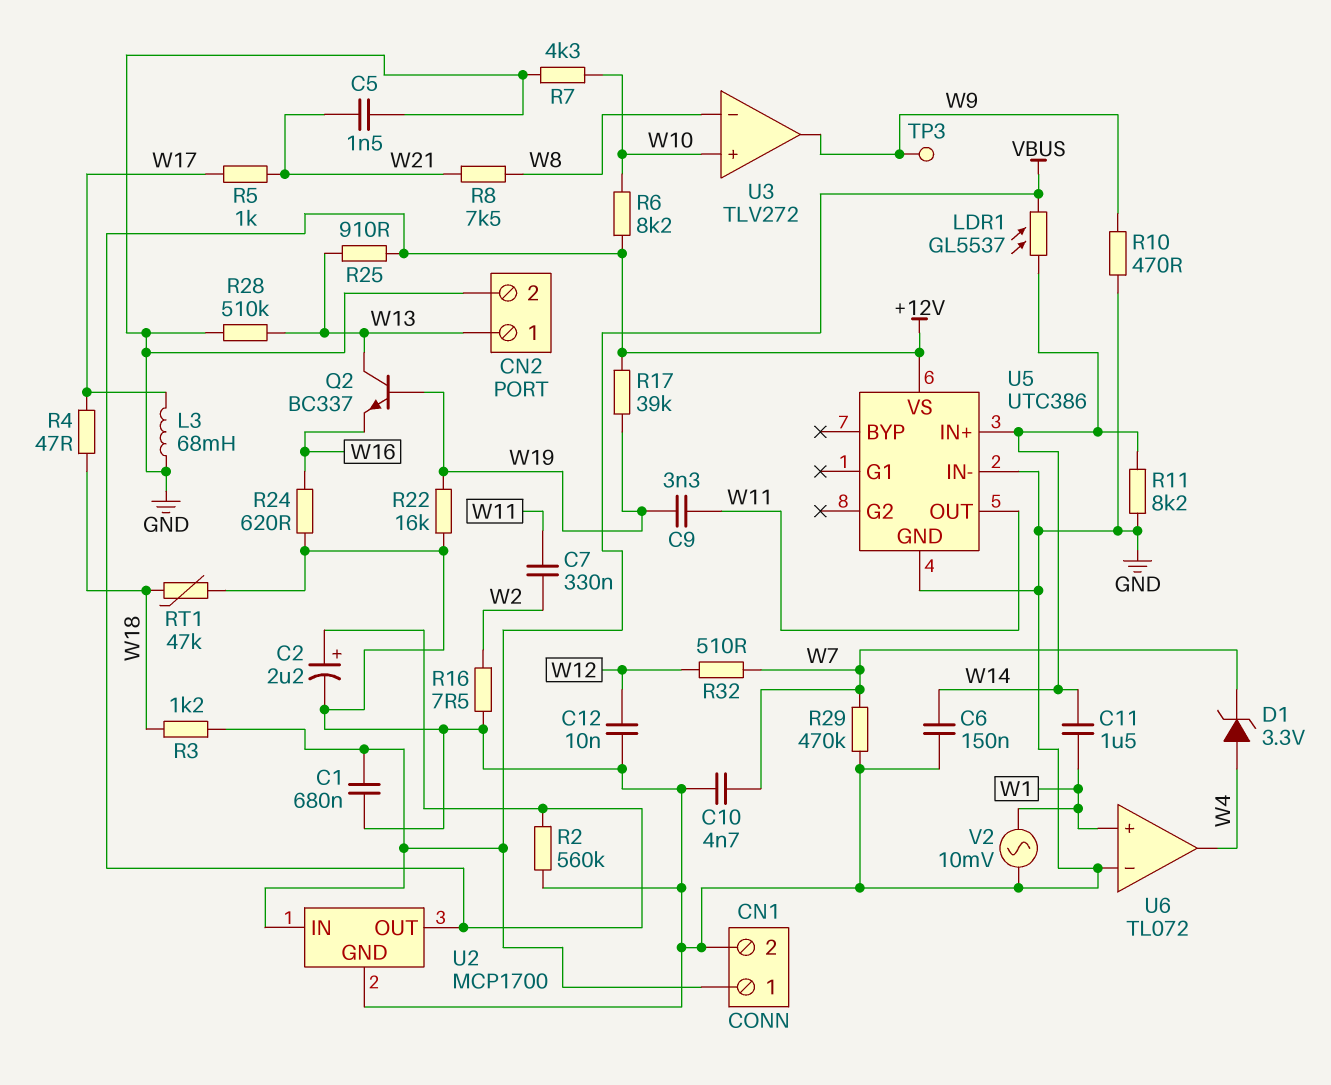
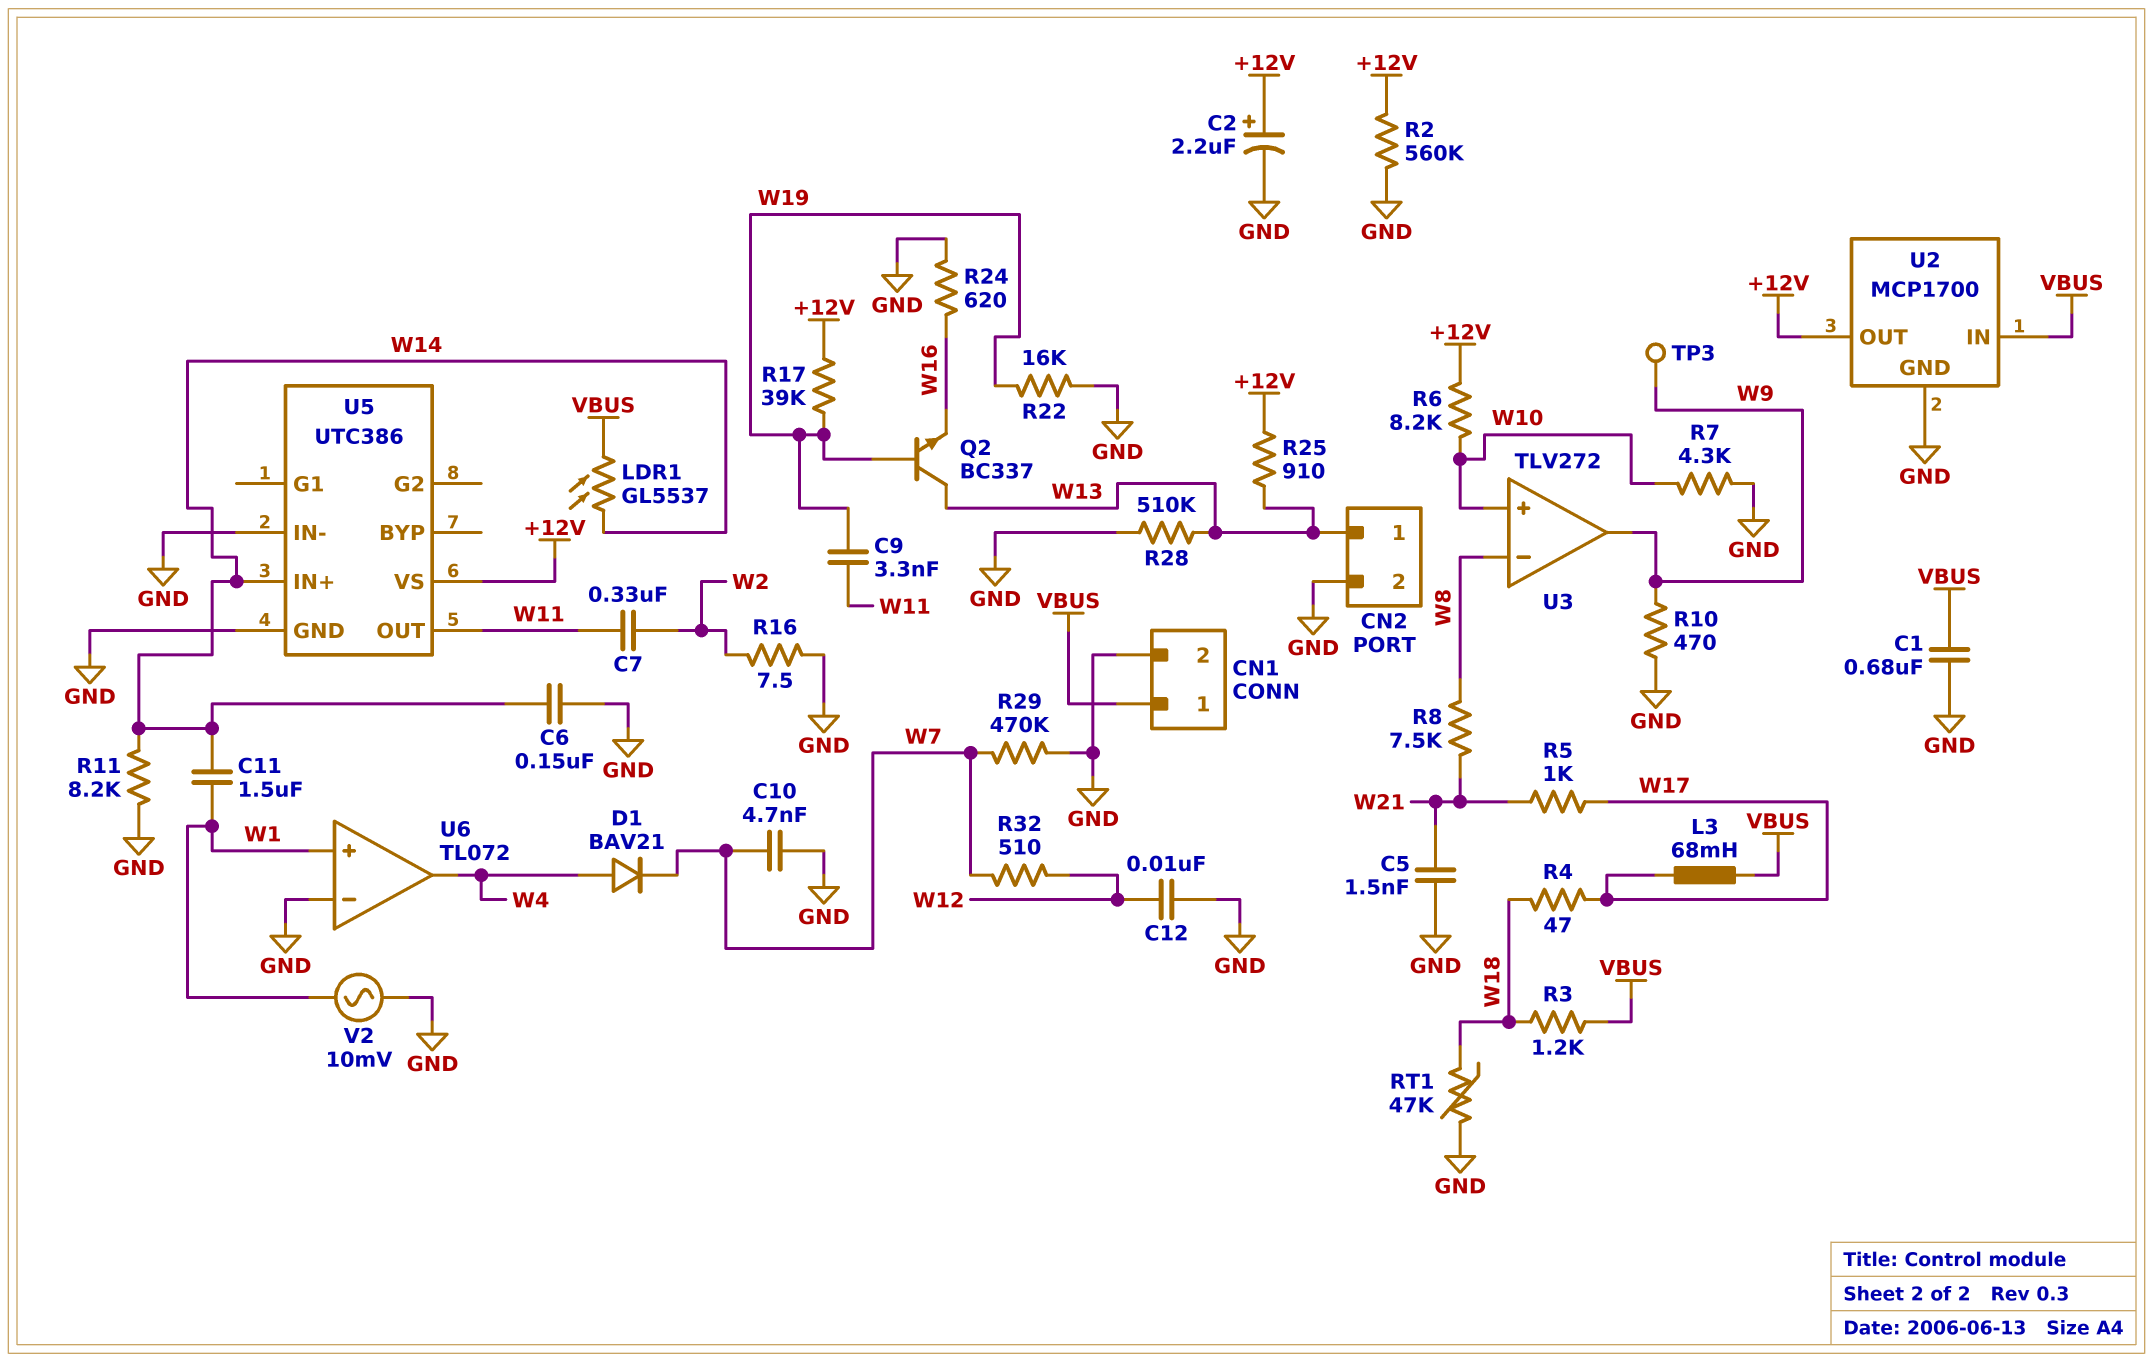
D1: zener 3.3V (A W4, K W7) -> diode BAV21 (A W4, K W7)
L3: 68mH (GND, W17) -> 68mH (VBUS, W17)

